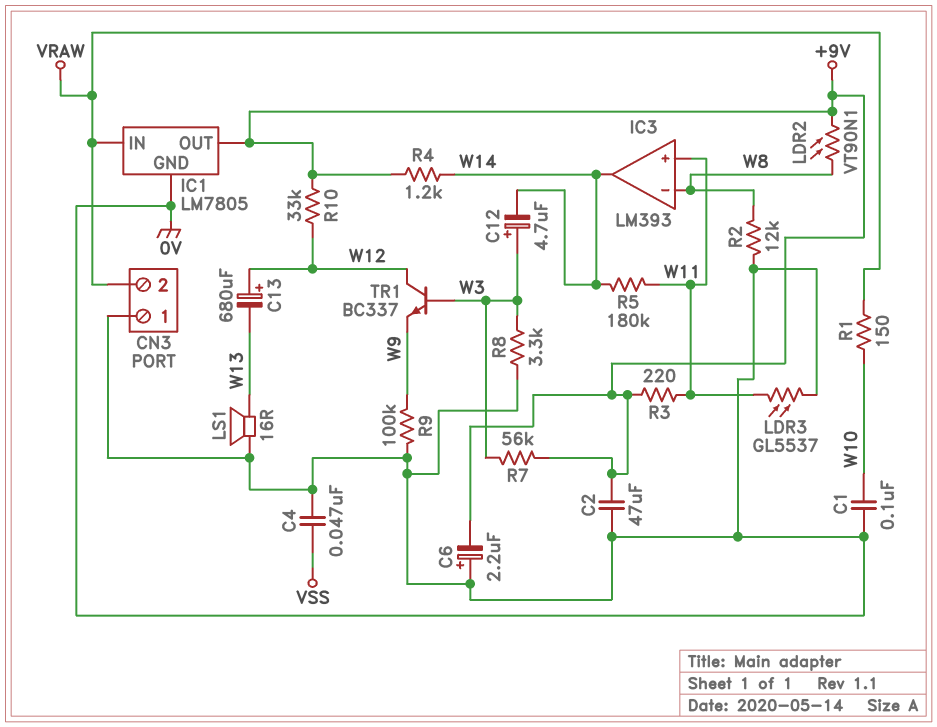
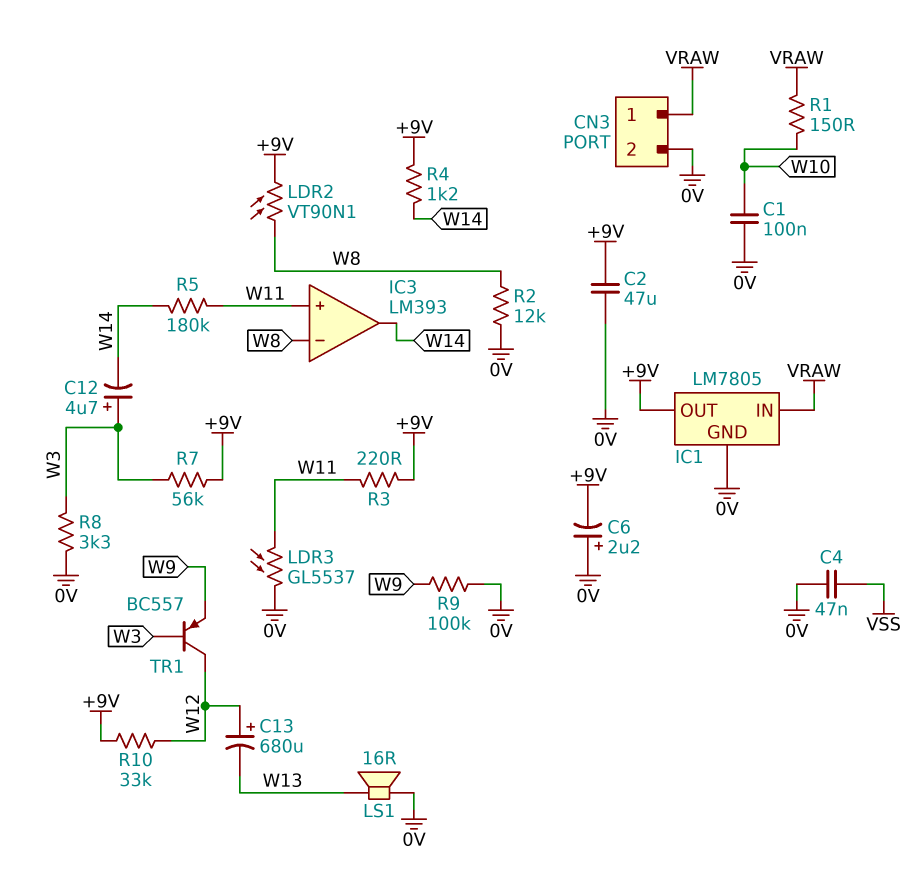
CN3 pin 1: 0V -> VRAW
CN3 pin 2: VRAW -> 0V
TR1: NPN BC337 (B W3, C W12, E W9) -> PNP BC557 (B W3, C W12, E W9)

